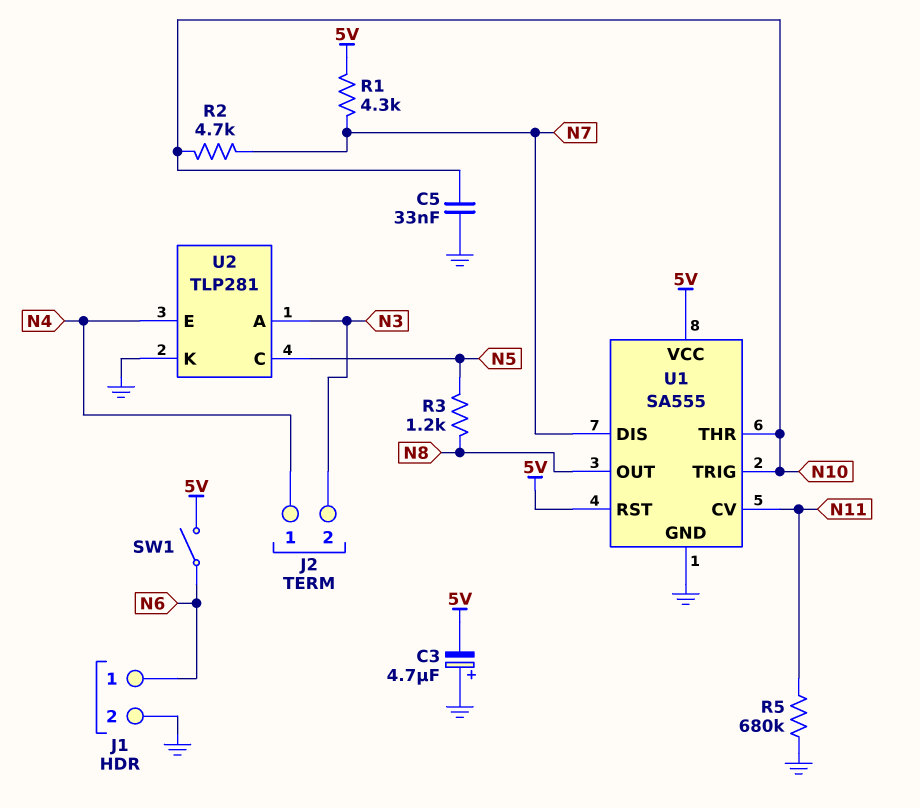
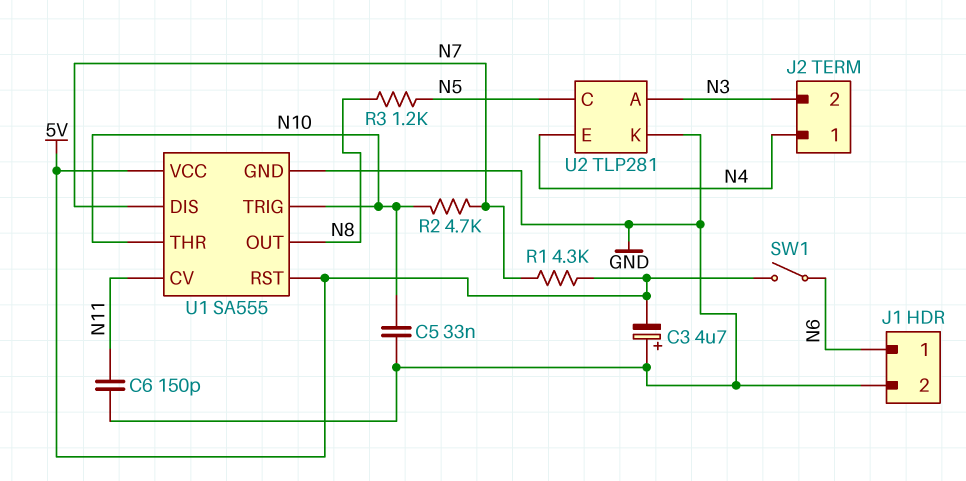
C6: none -> 150pF (GND, N11)
R5: 680k (GND, N11) -> none

